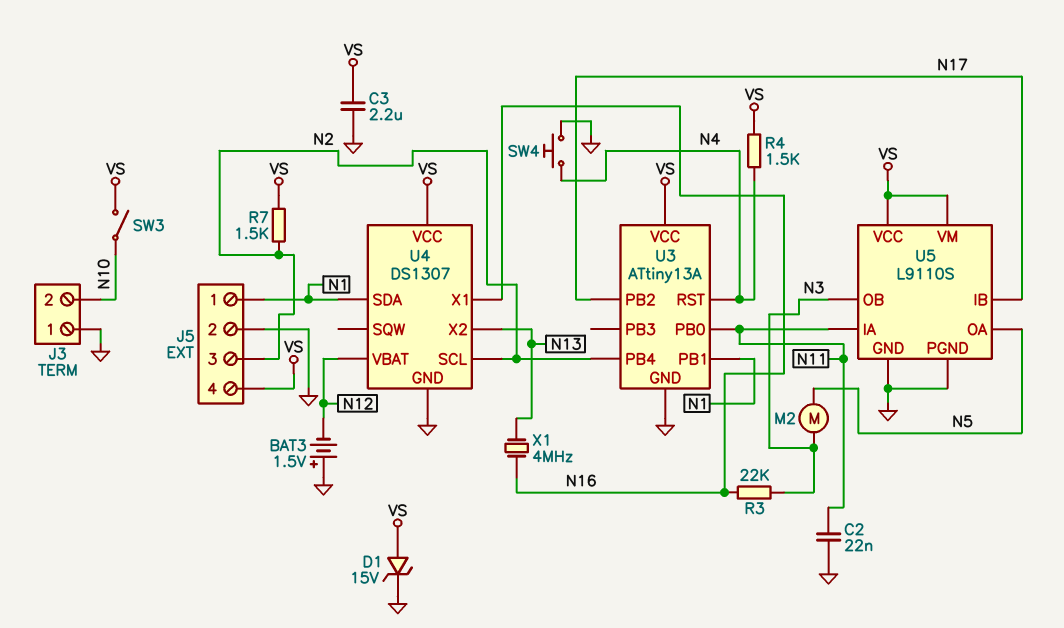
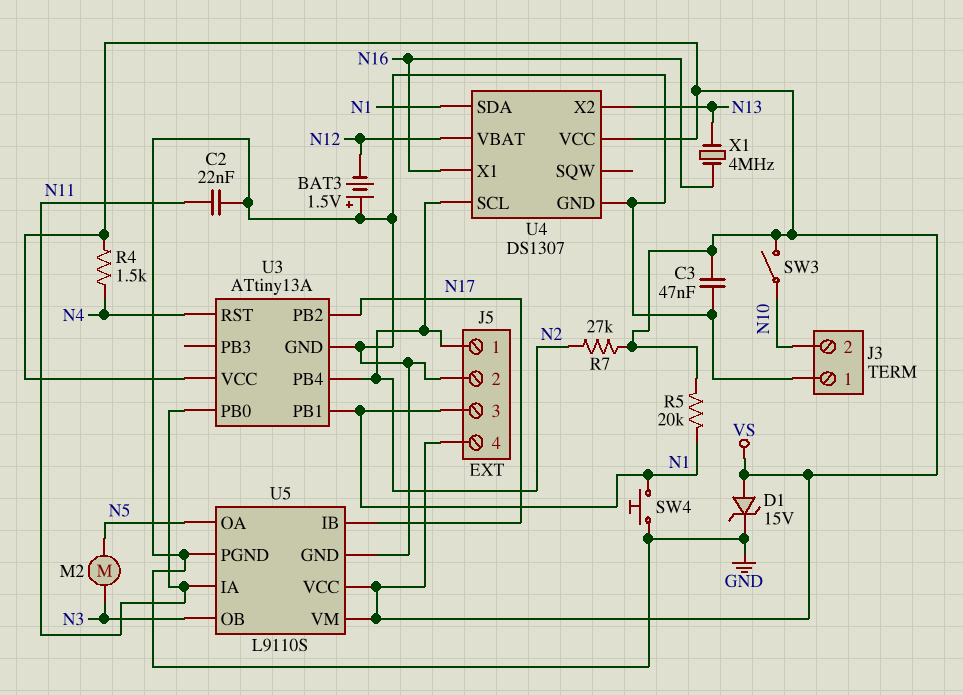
C3: 2.2uF (GND, VS) -> 47nF (GND, VS)
J5 pin 1: N1 -> N2
J5 pin 3: N2 -> N1
R3: 22k (N3, N16) -> none
R5: none -> 20k (N1, VS)
R7: 1.5k (N2, VS) -> 27k (N2, VS)
SW4: button (GND, N4) -> button (GND, N1)

